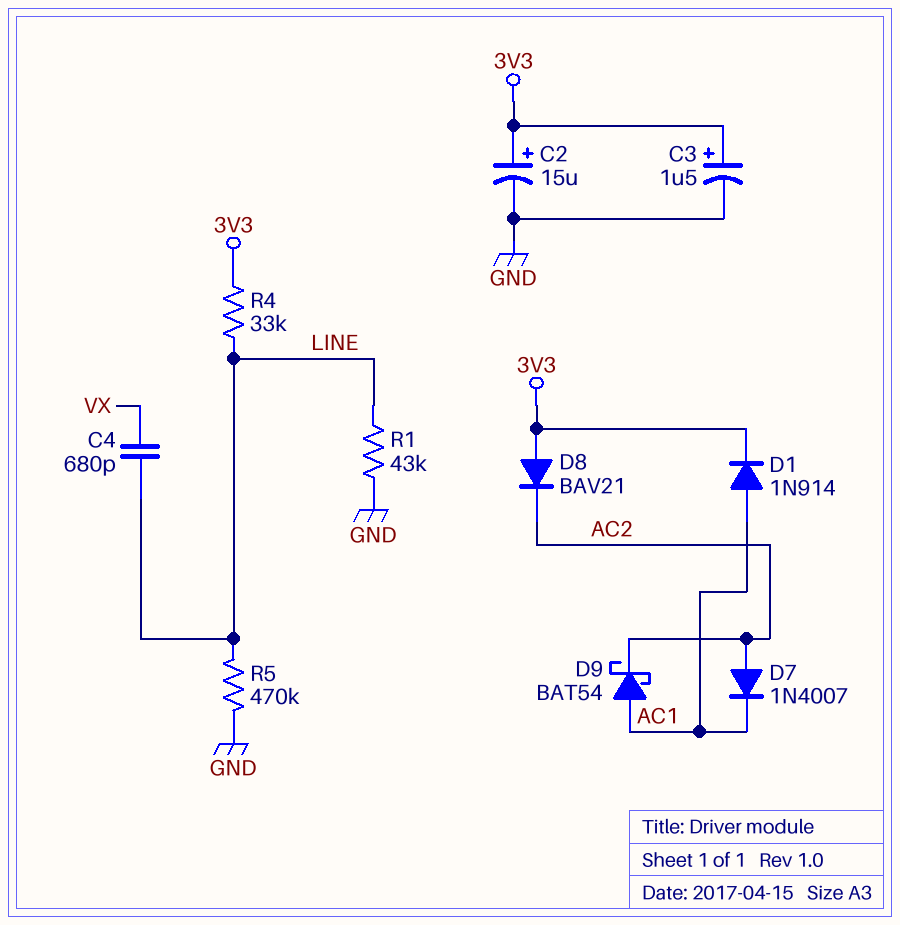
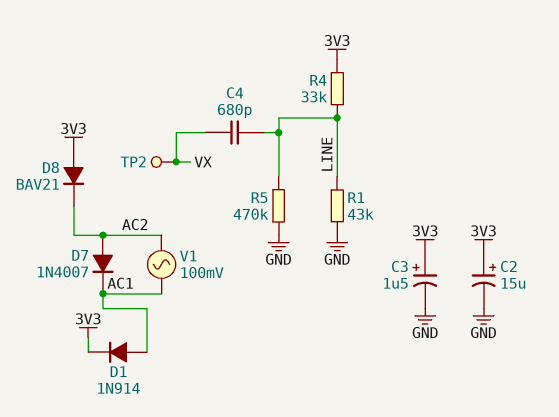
D9: schottky BAT54 (A AC1, K AC2) -> none
TP2: none -> test point (VX)
V1: none -> AC 100mV (AC1, AC2)

